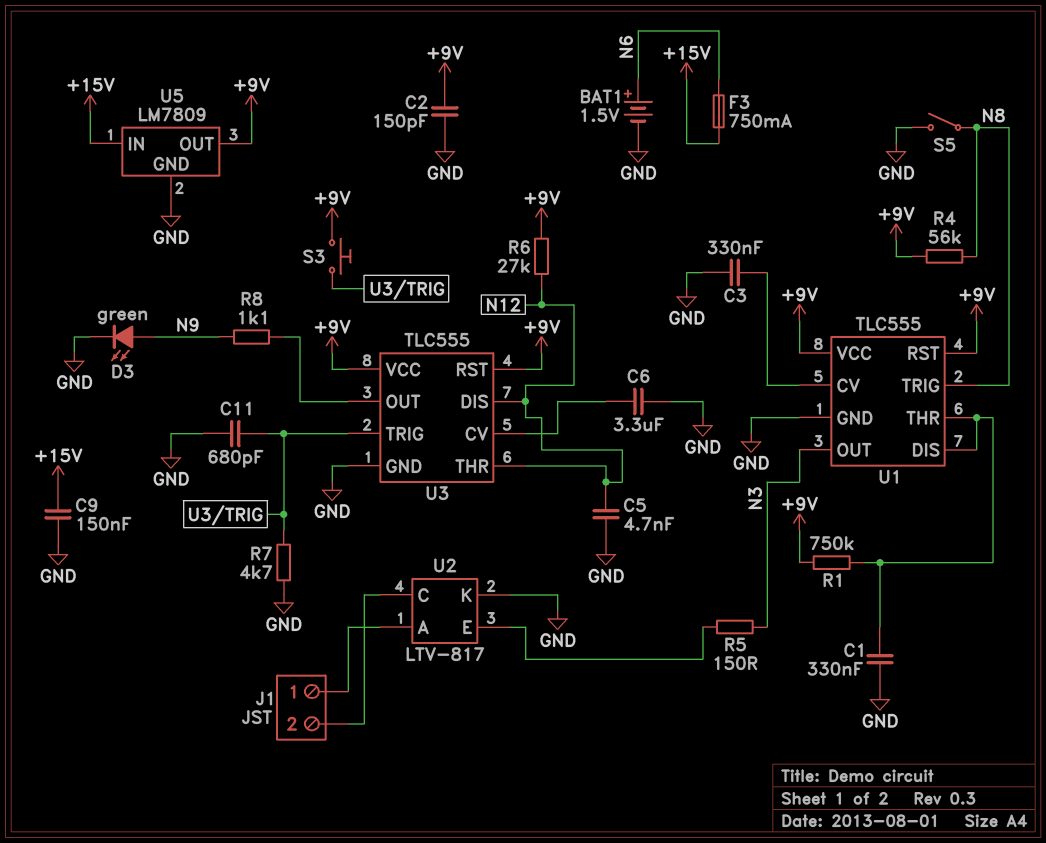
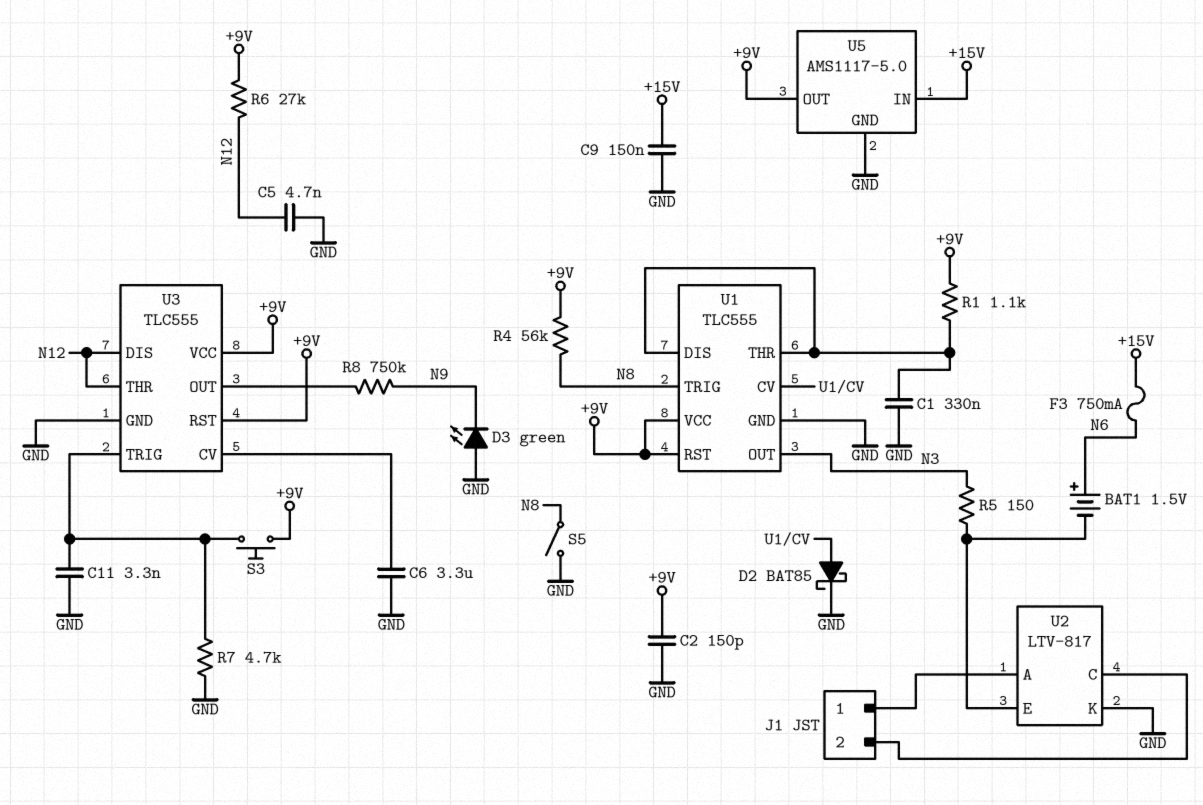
BAT1: 1.5V (plus N6, minus GND) -> 1.5V (plus N6, minus U2/E)
C3: 330nF (GND, U1/CV) -> none
C11: 680pF (GND, U3/TRIG) -> 3.3nF (GND, U3/TRIG)
D2: none -> schottky BAT85 (A U1/CV, K GND)
D3: LED green (A N9, K GND) -> LED green (A GND, K N9)
R1: 750k (+9V, U1/DIS) -> 1.1k (+9V, U1/DIS)
R8: 1.1k (N9, U3/OUT) -> 750k (N9, U3/OUT)
U5: LM7809 -> AMS1117-5.0

